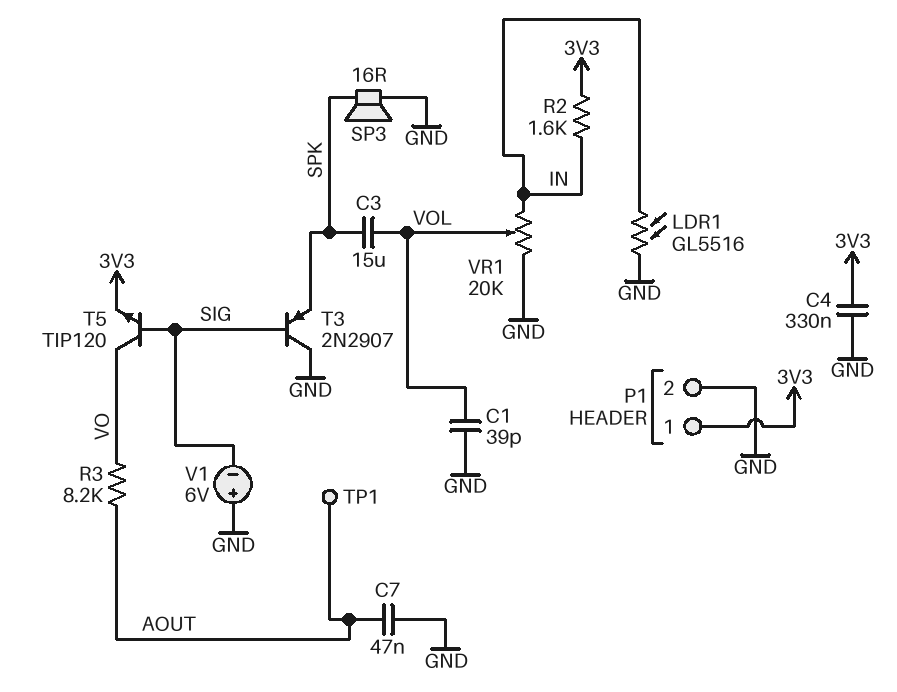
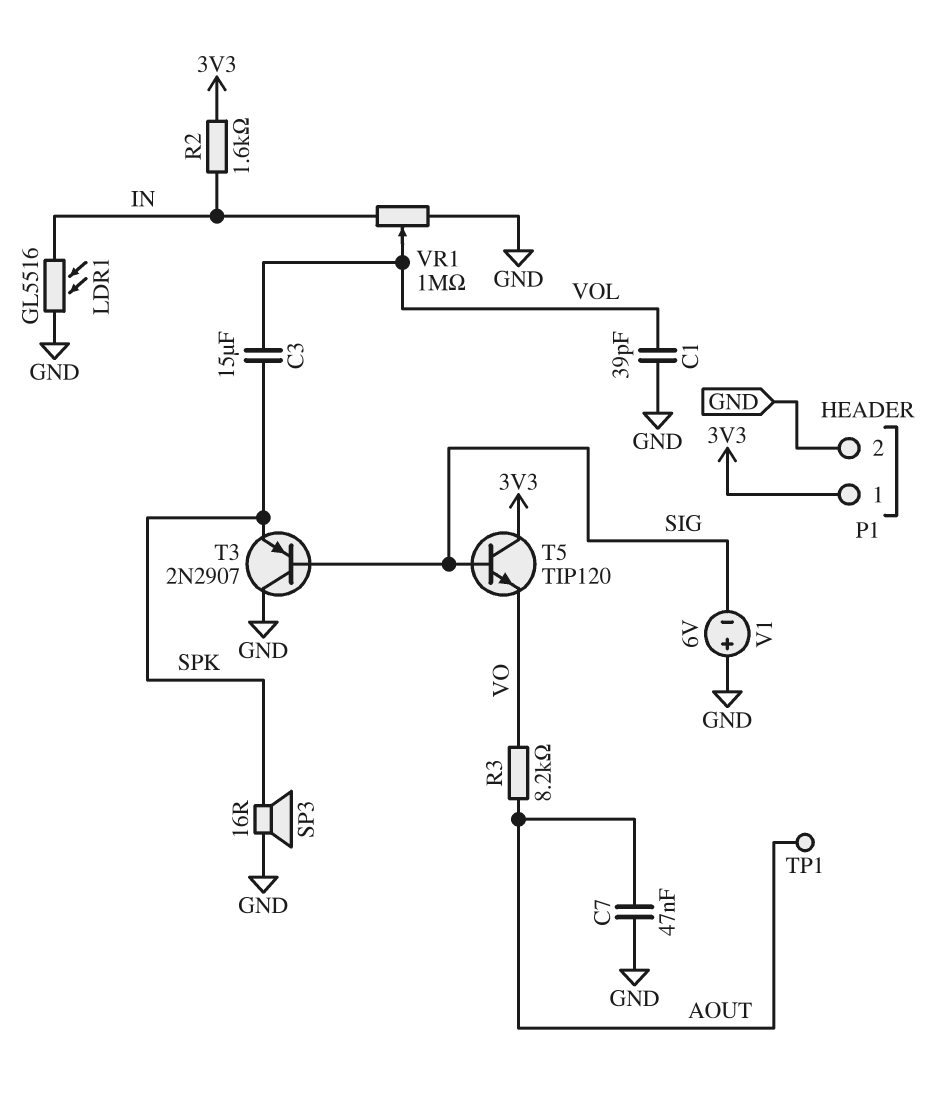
C4: 330nF (3V3, GND) -> none
T5: NPN TIP120 (B SIG, C VO, E 3V3) -> NPN TIP120 (B SIG, C 3V3, E VO)
VR1: 20k (GND, IN, wiper VOL) -> 1M (GND, IN, wiper VOL)

